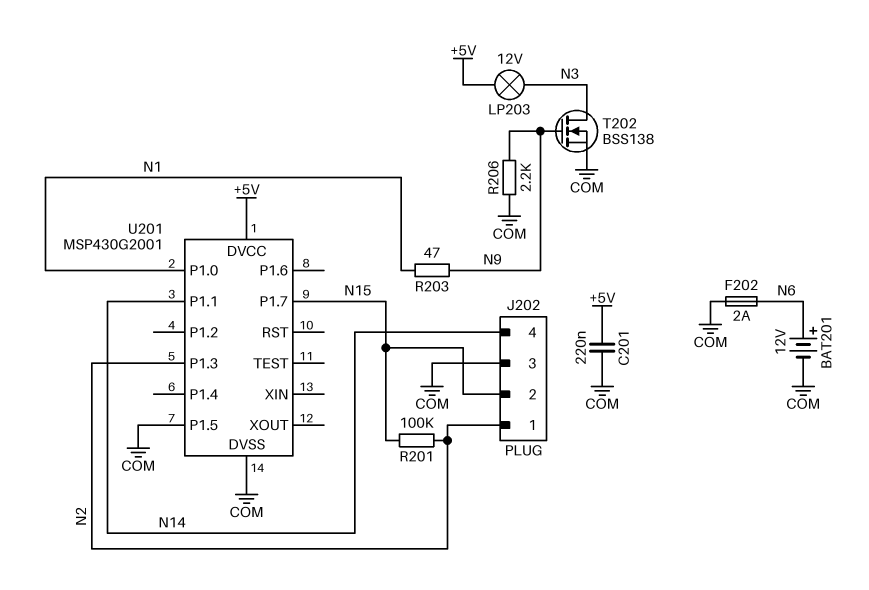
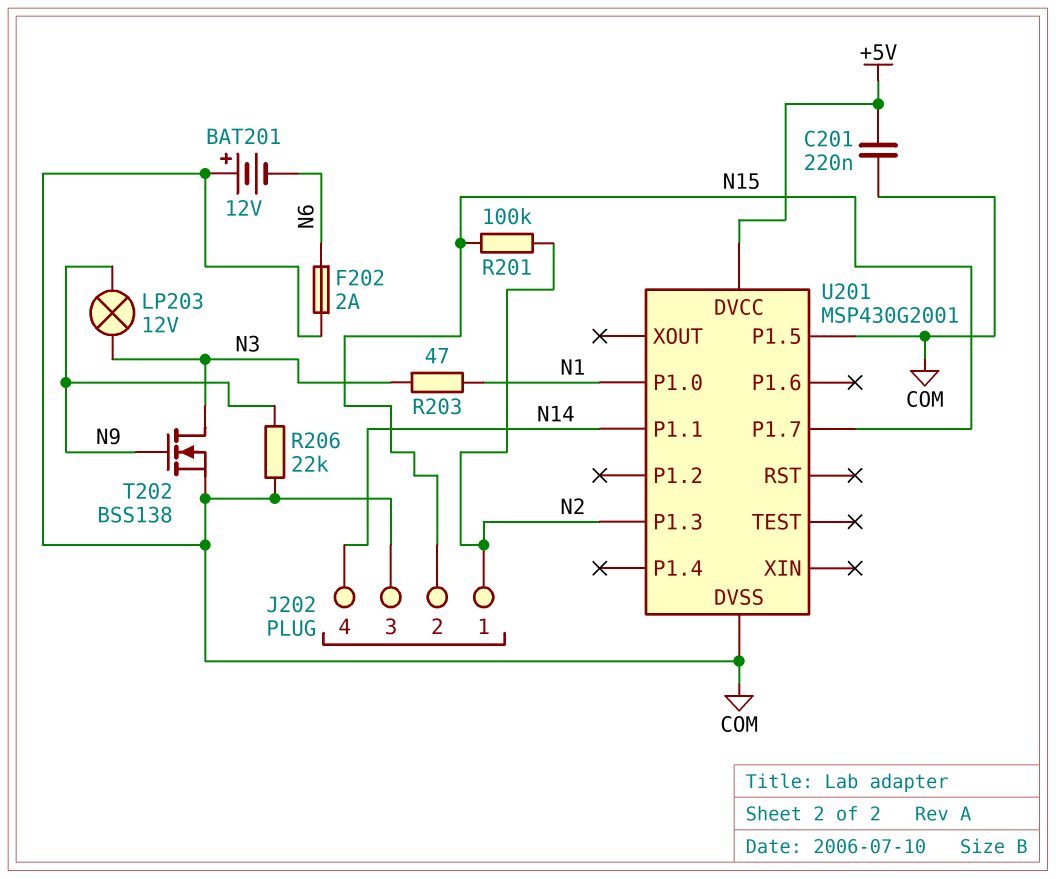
BAT201: 12V (plus N6, minus COM) -> 12V (plus COM, minus N6)
LP203: lamp 12V (+5V, N3) -> lamp 12V (N3, N9)
R203: 47 (N1, N9) -> 47 (N1, N3)
R206: 2.2k (COM, N9) -> 22k (COM, N9)

